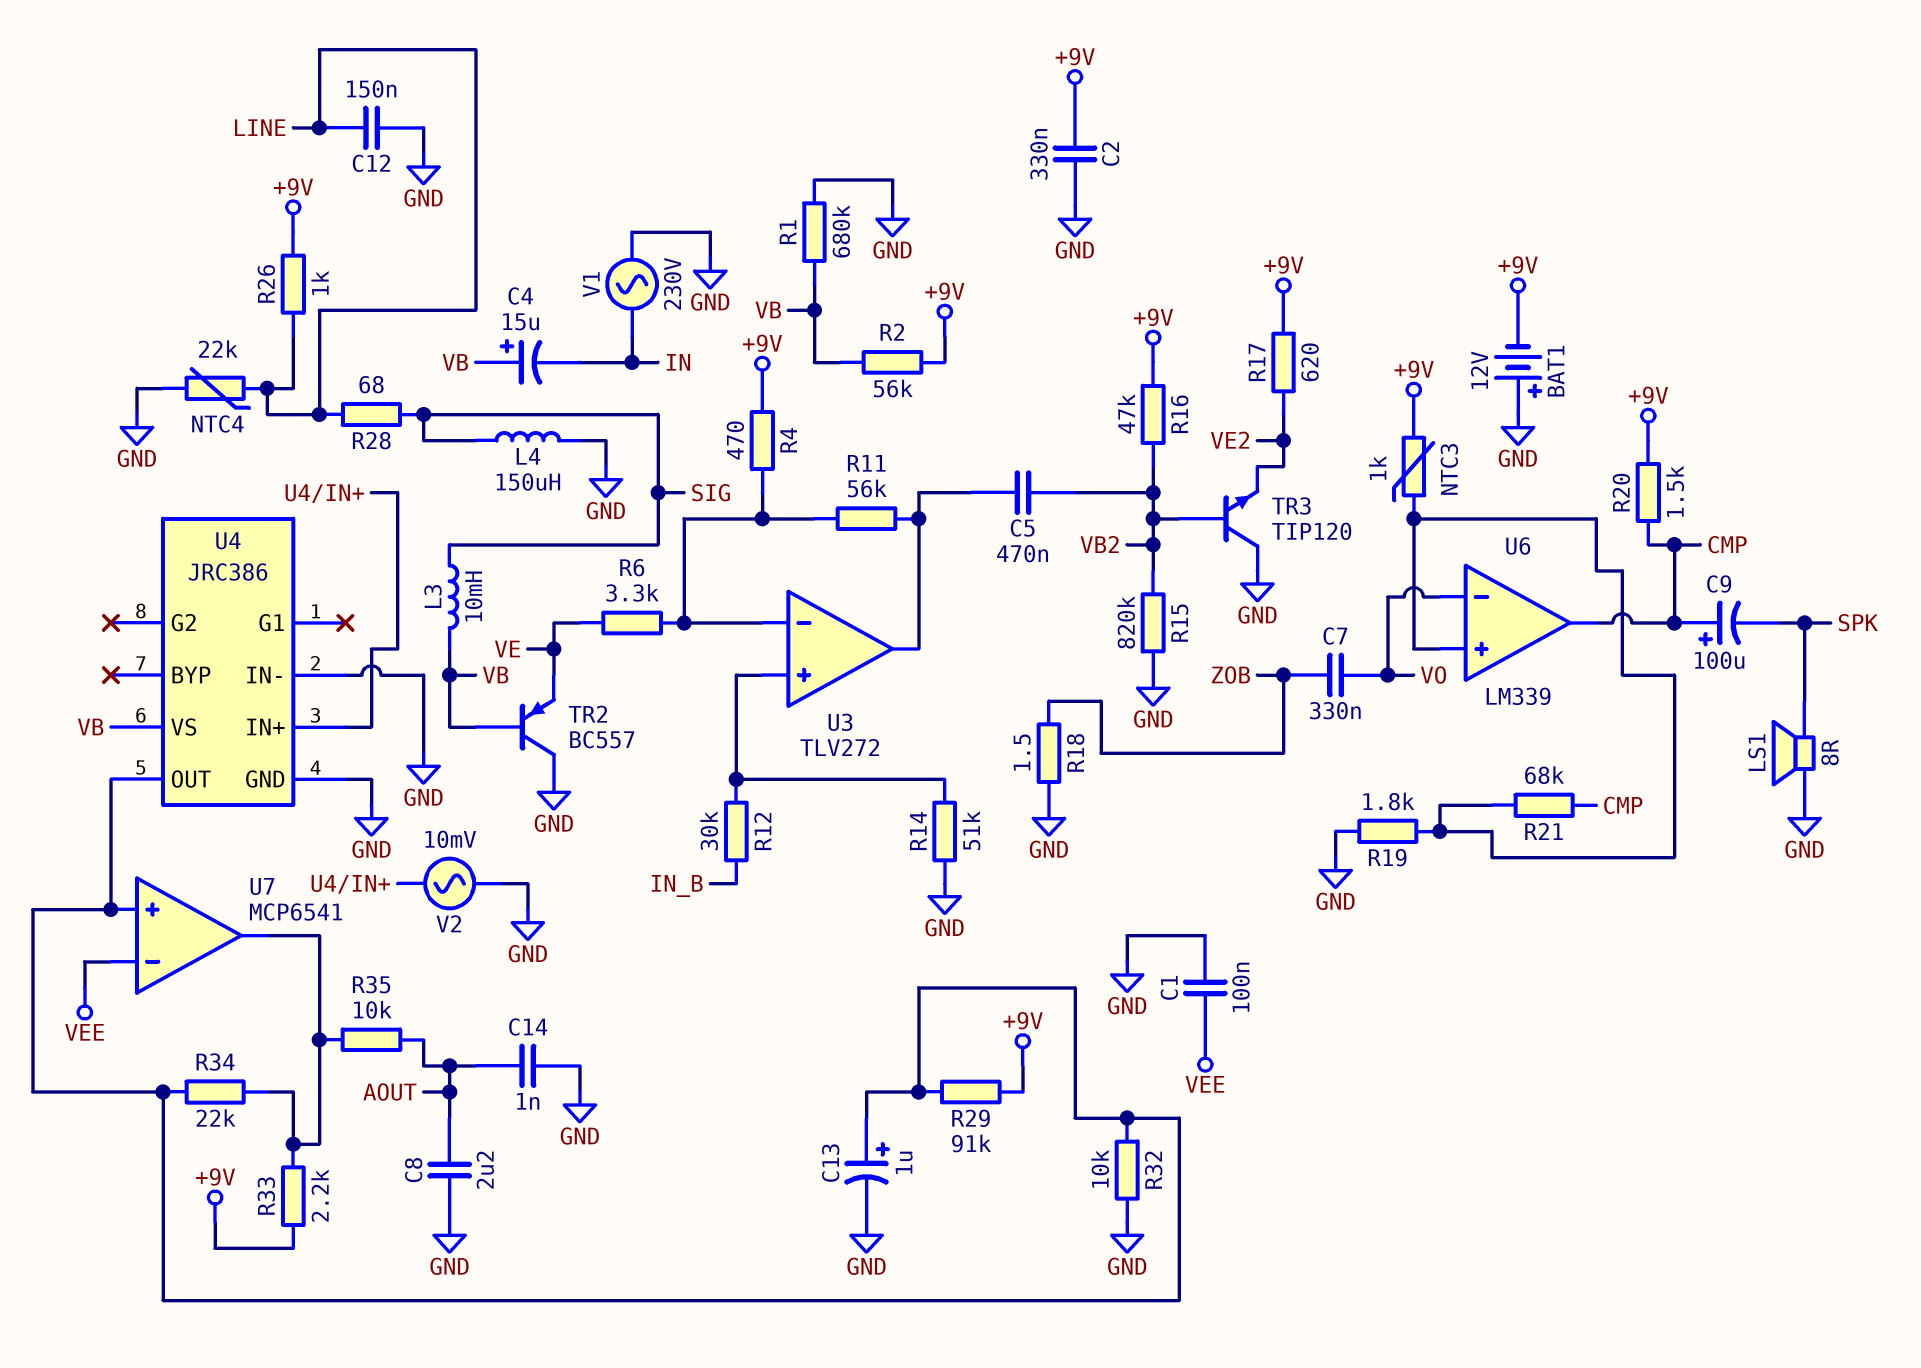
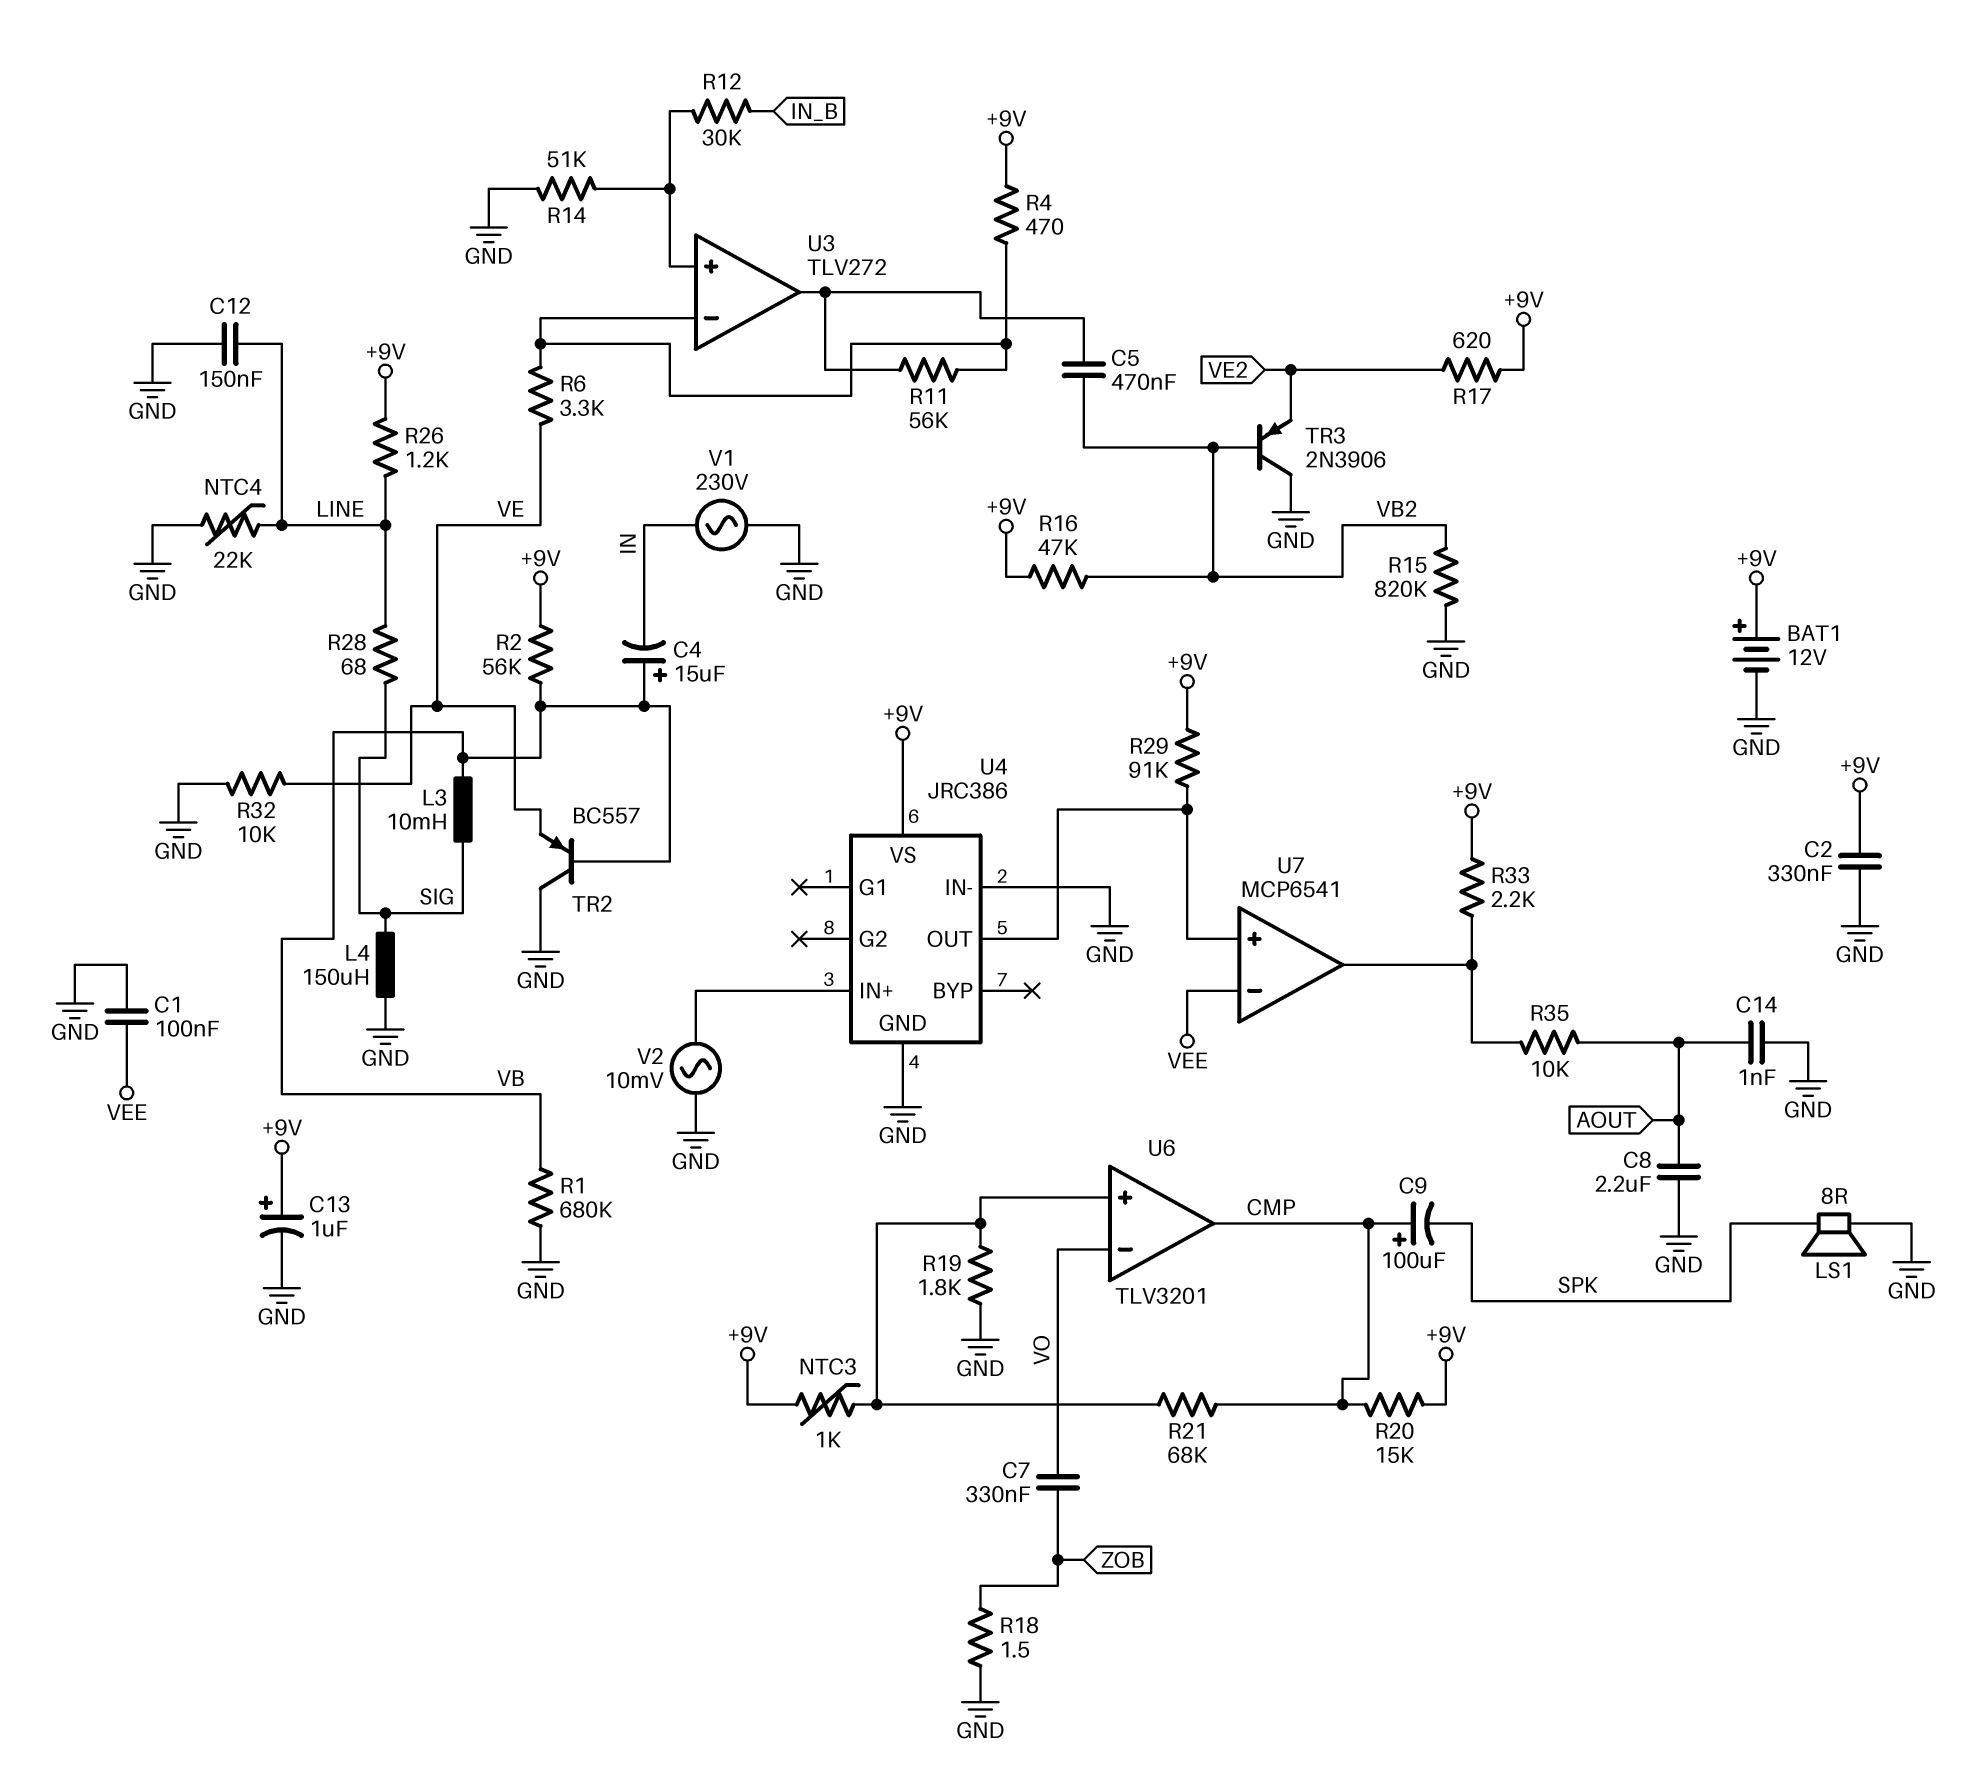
BAT1: 12V (plus GND, minus +9V) -> 12V (plus +9V, minus GND)
C13: 1uF (plus U4/OUT, minus GND) -> 1uF (plus +9V, minus GND)
R20: 1.5k (+9V, CMP) -> 15k (+9V, CMP)
R26: 1k (+9V, LINE) -> 1.2k (+9V, LINE)
R32: 10k (GND, U4/OUT) -> 10k (GND, VE)
R34: 22k (U4/OUT, U7/out) -> none
TR3: NPN TIP120 (B VB2, C GND, E VE2) -> PNP 2N3906 (B VB2, C GND, E VE2)
U4 pin VS: VB -> +9V
U6: LM339 -> TLV3201

